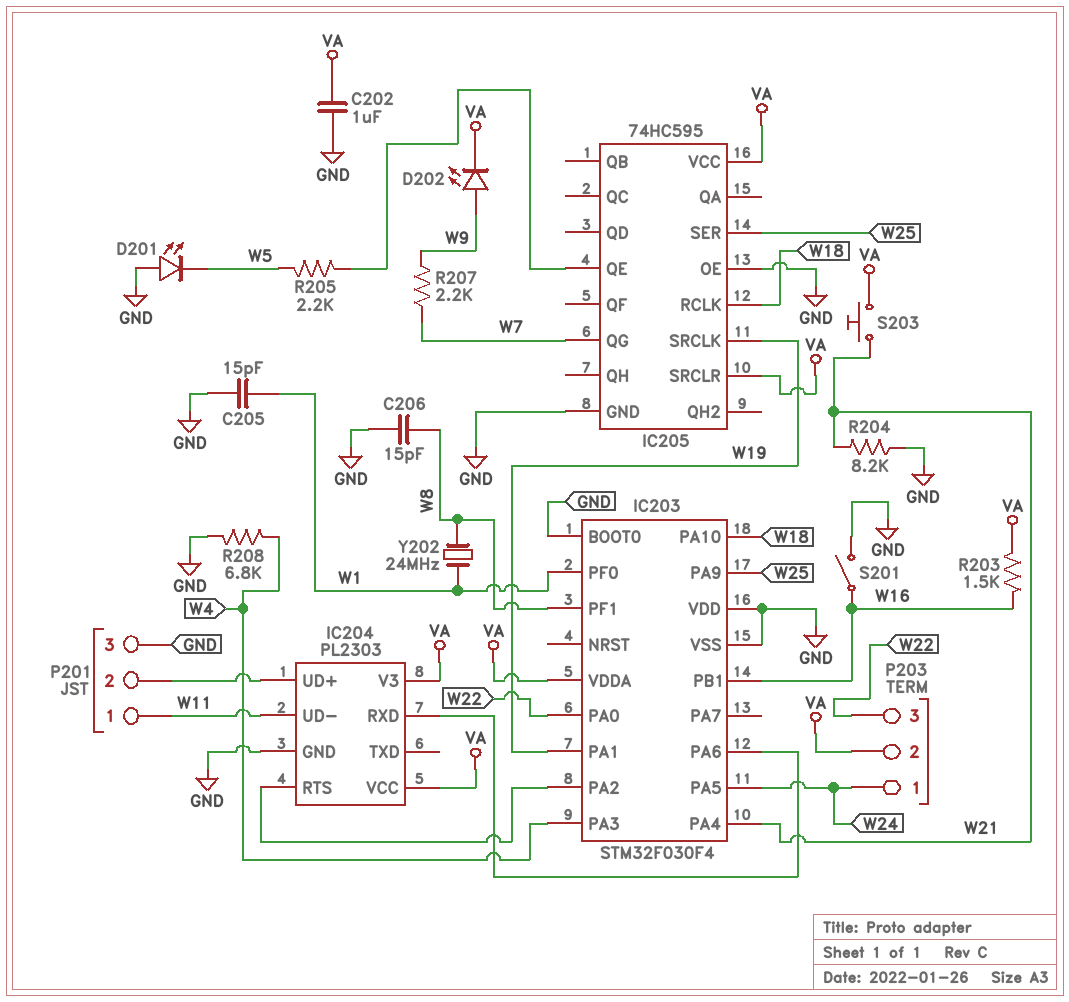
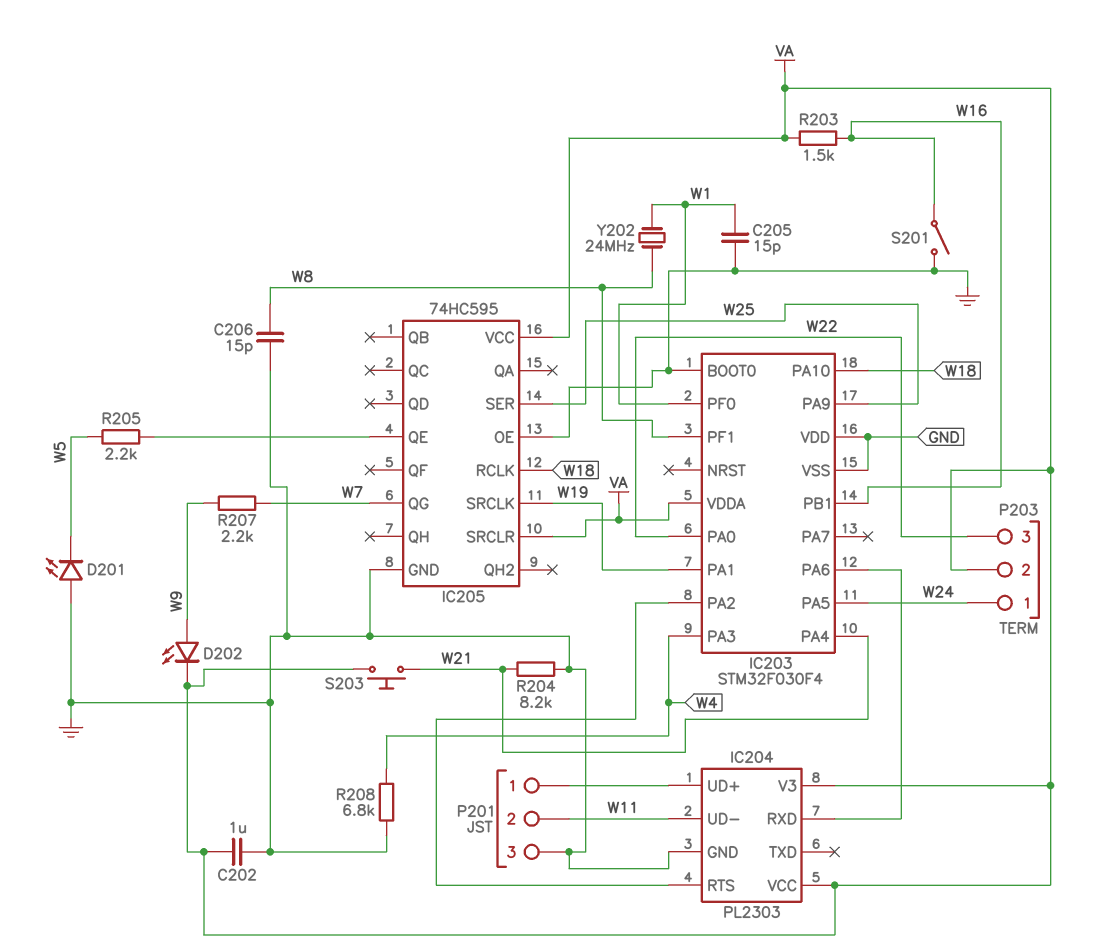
P201 pin 1: W11 -> IC204/UD+
P201 pin 2: IC204/UD+ -> W11

